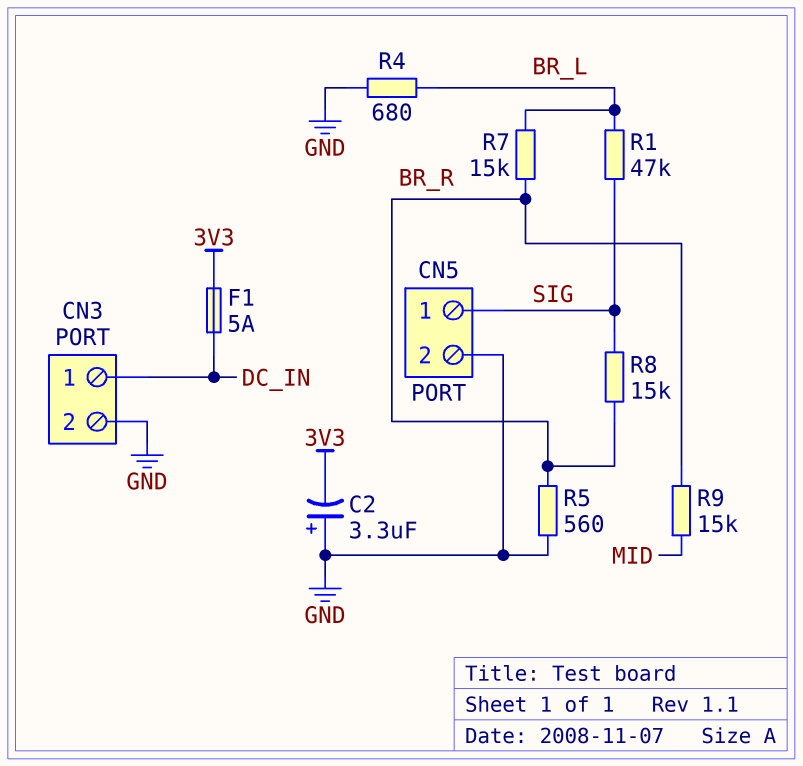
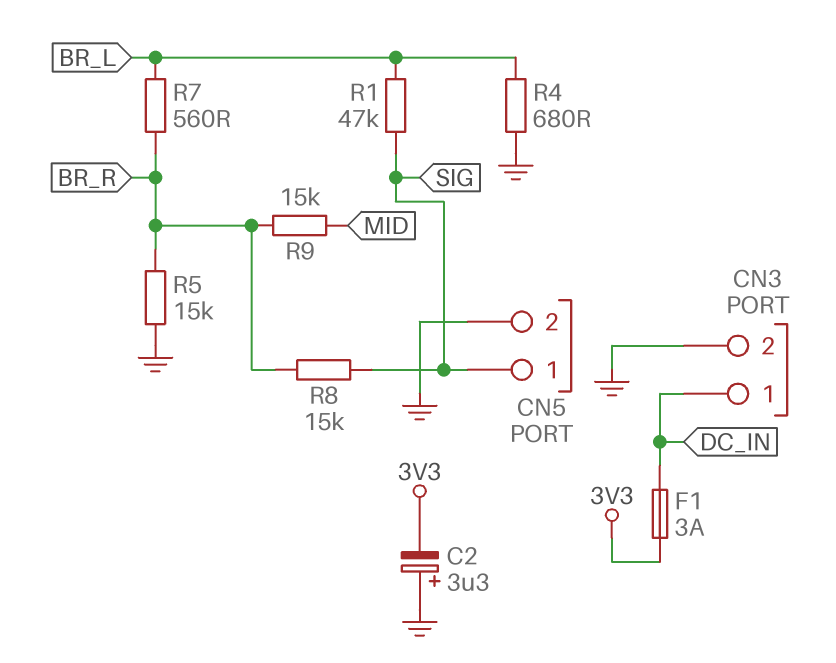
F1: 5A (3V3, DC_IN) -> 3A (3V3, DC_IN)
R5: 560 (BR_R, GND) -> 15k (BR_R, GND)
R7: 15k (BR_L, BR_R) -> 560 (BR_L, BR_R)

